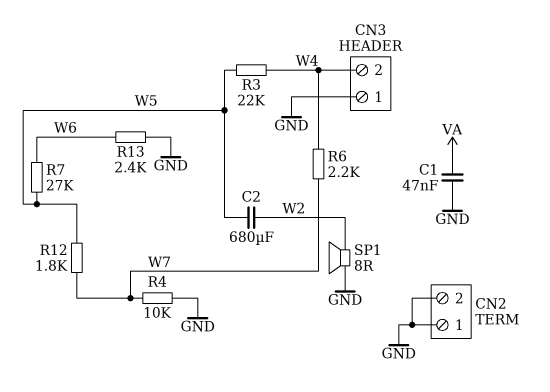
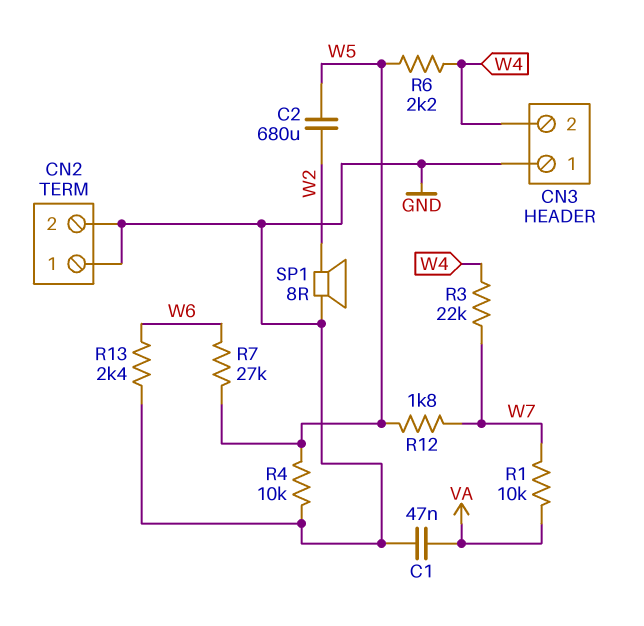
R1: none -> 10k (VA, W7)
R3: 22k (W4, W5) -> 22k (W4, W7)
R4: 10k (GND, W7) -> 10k (GND, W5)
R6: 2.2k (W4, W7) -> 2.2k (W4, W5)

